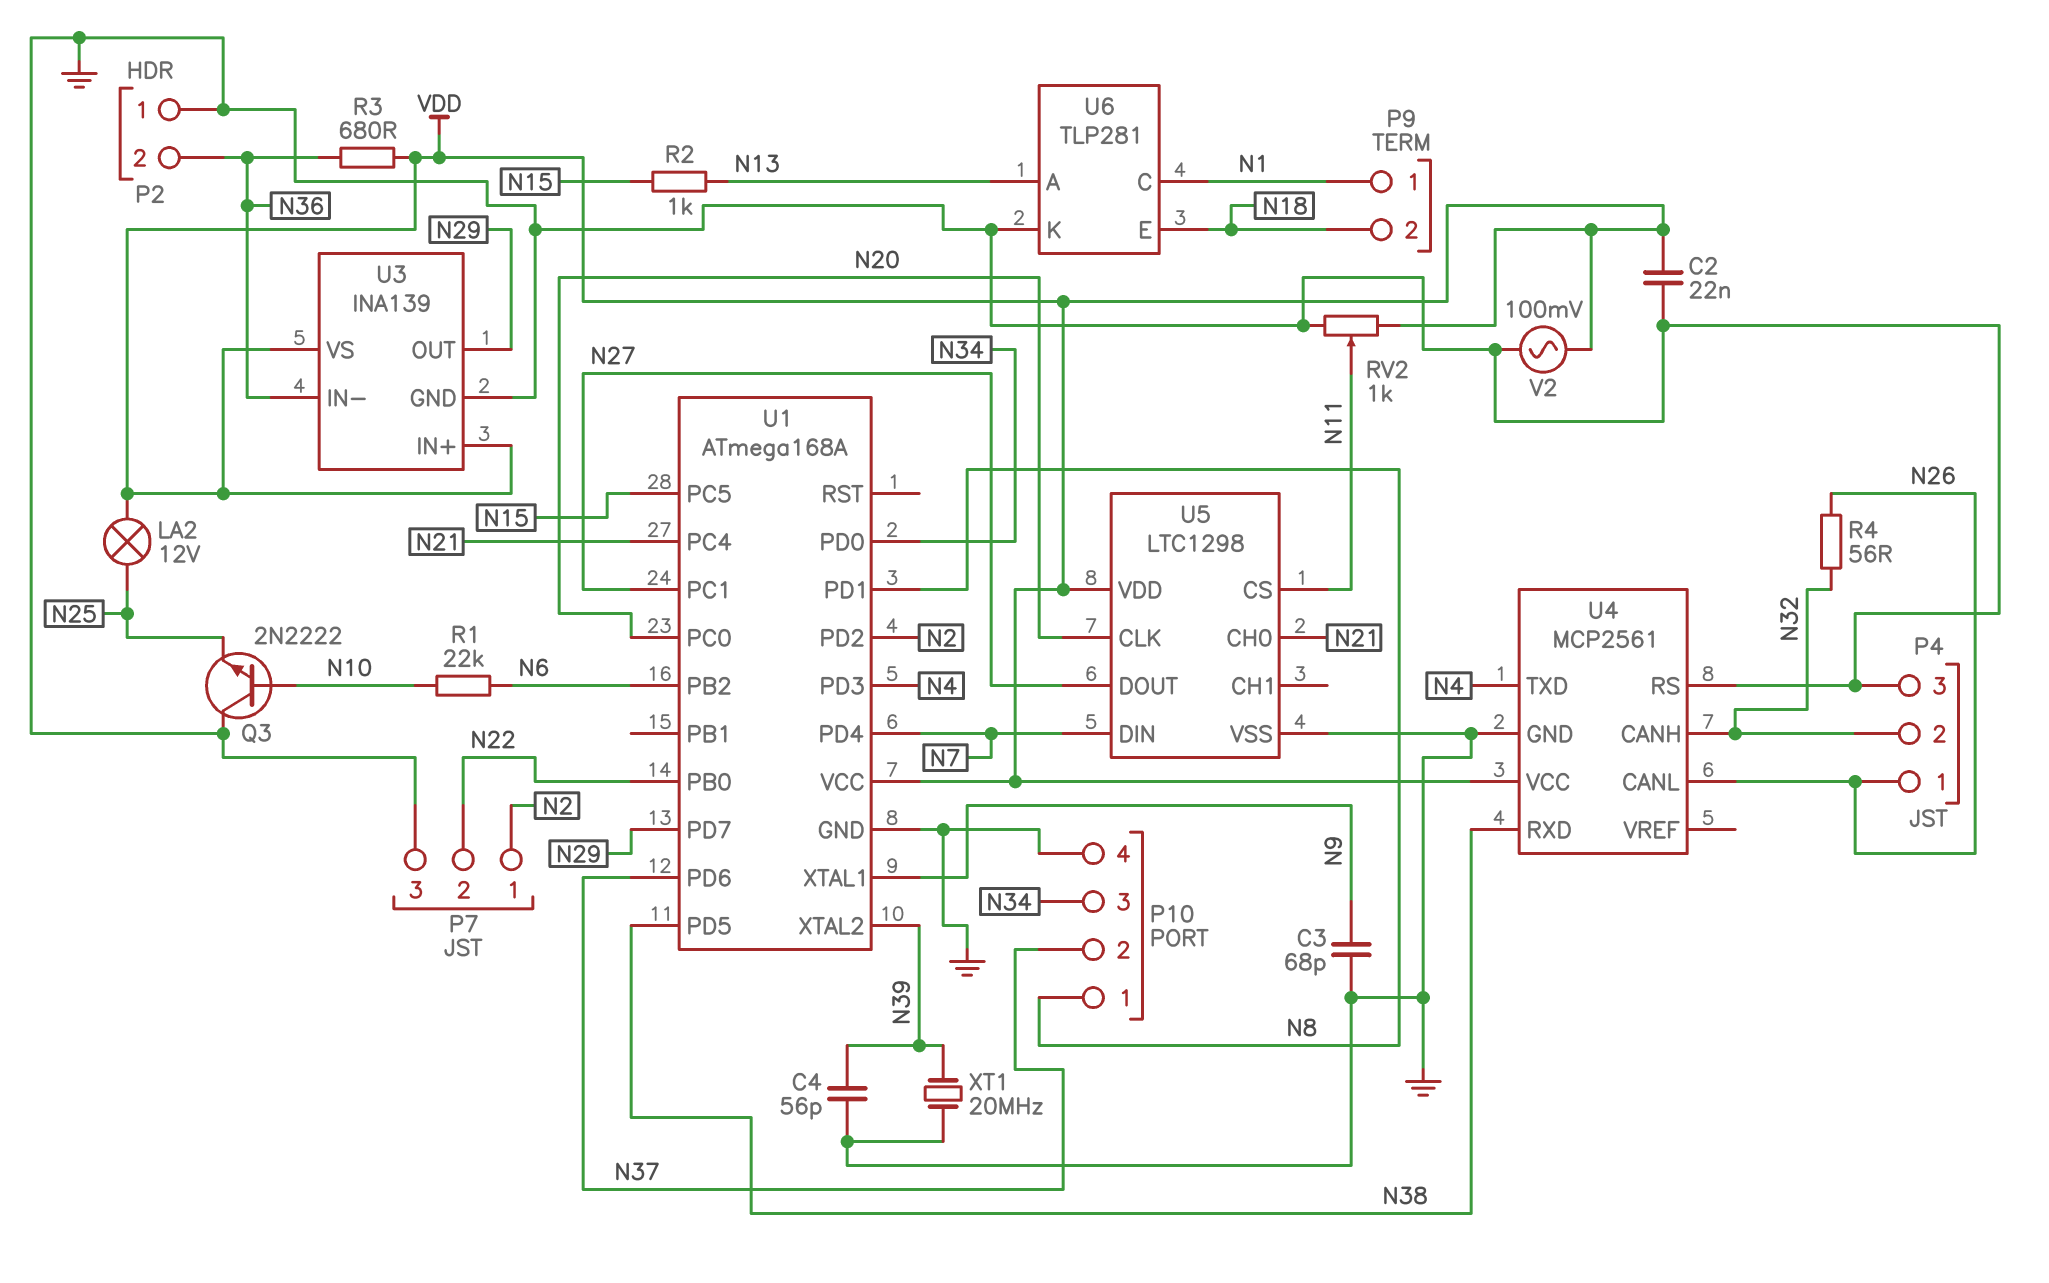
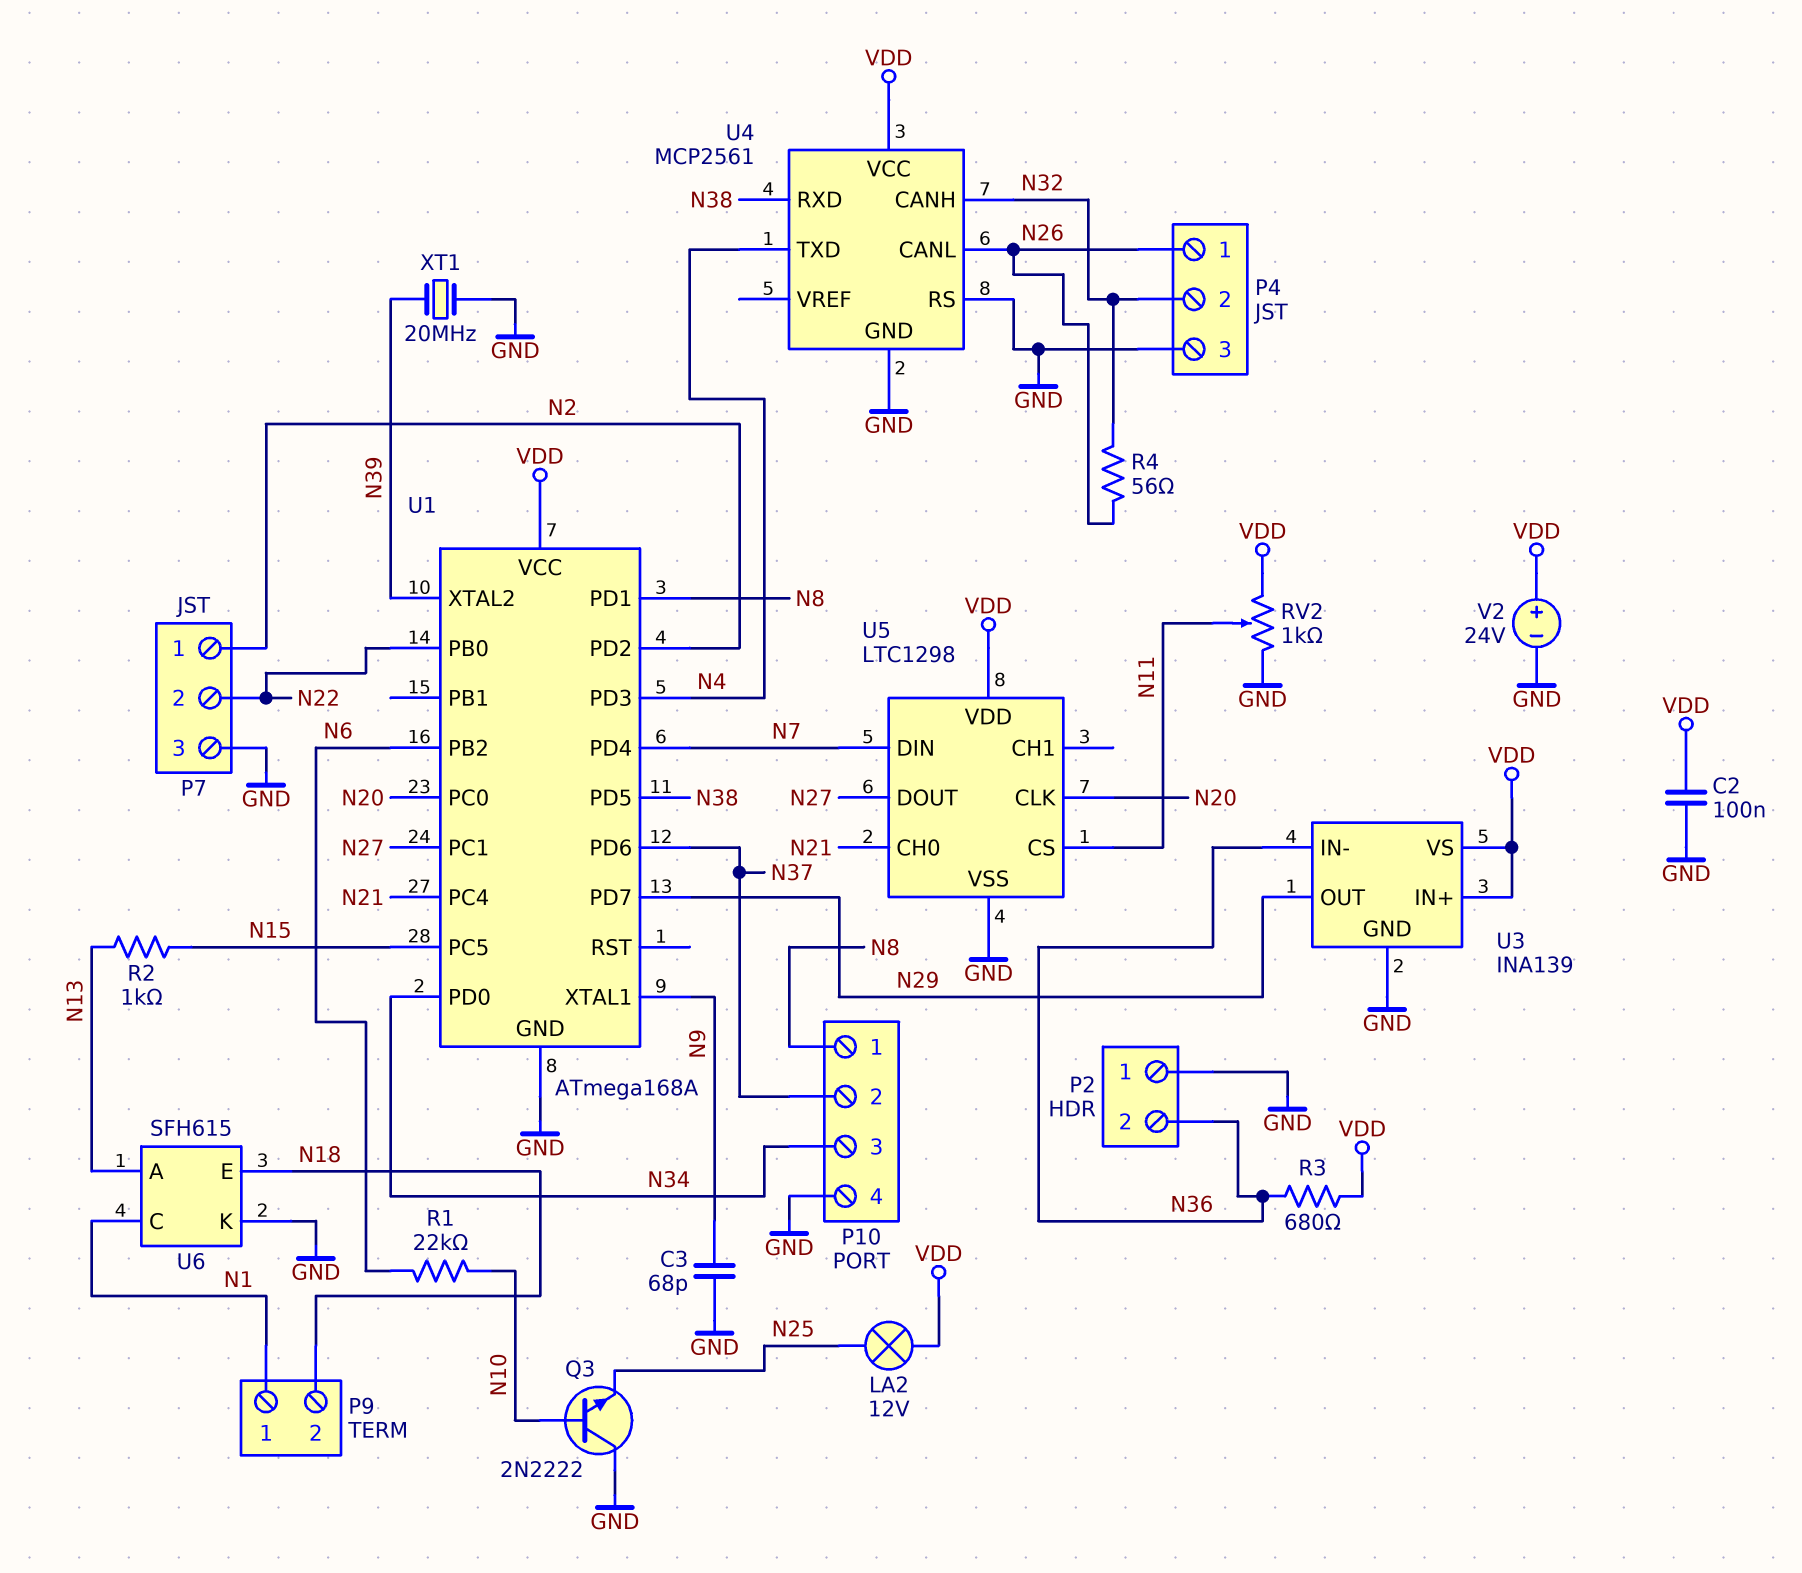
C2: 22nF (GND, VDD) -> 100nF (GND, VDD)
C4: 56pF (GND, N39) -> none
U6: TLP281 -> SFH615
V2: AC 100mV (GND, VDD) -> 24V (plus VDD, minus GND)

